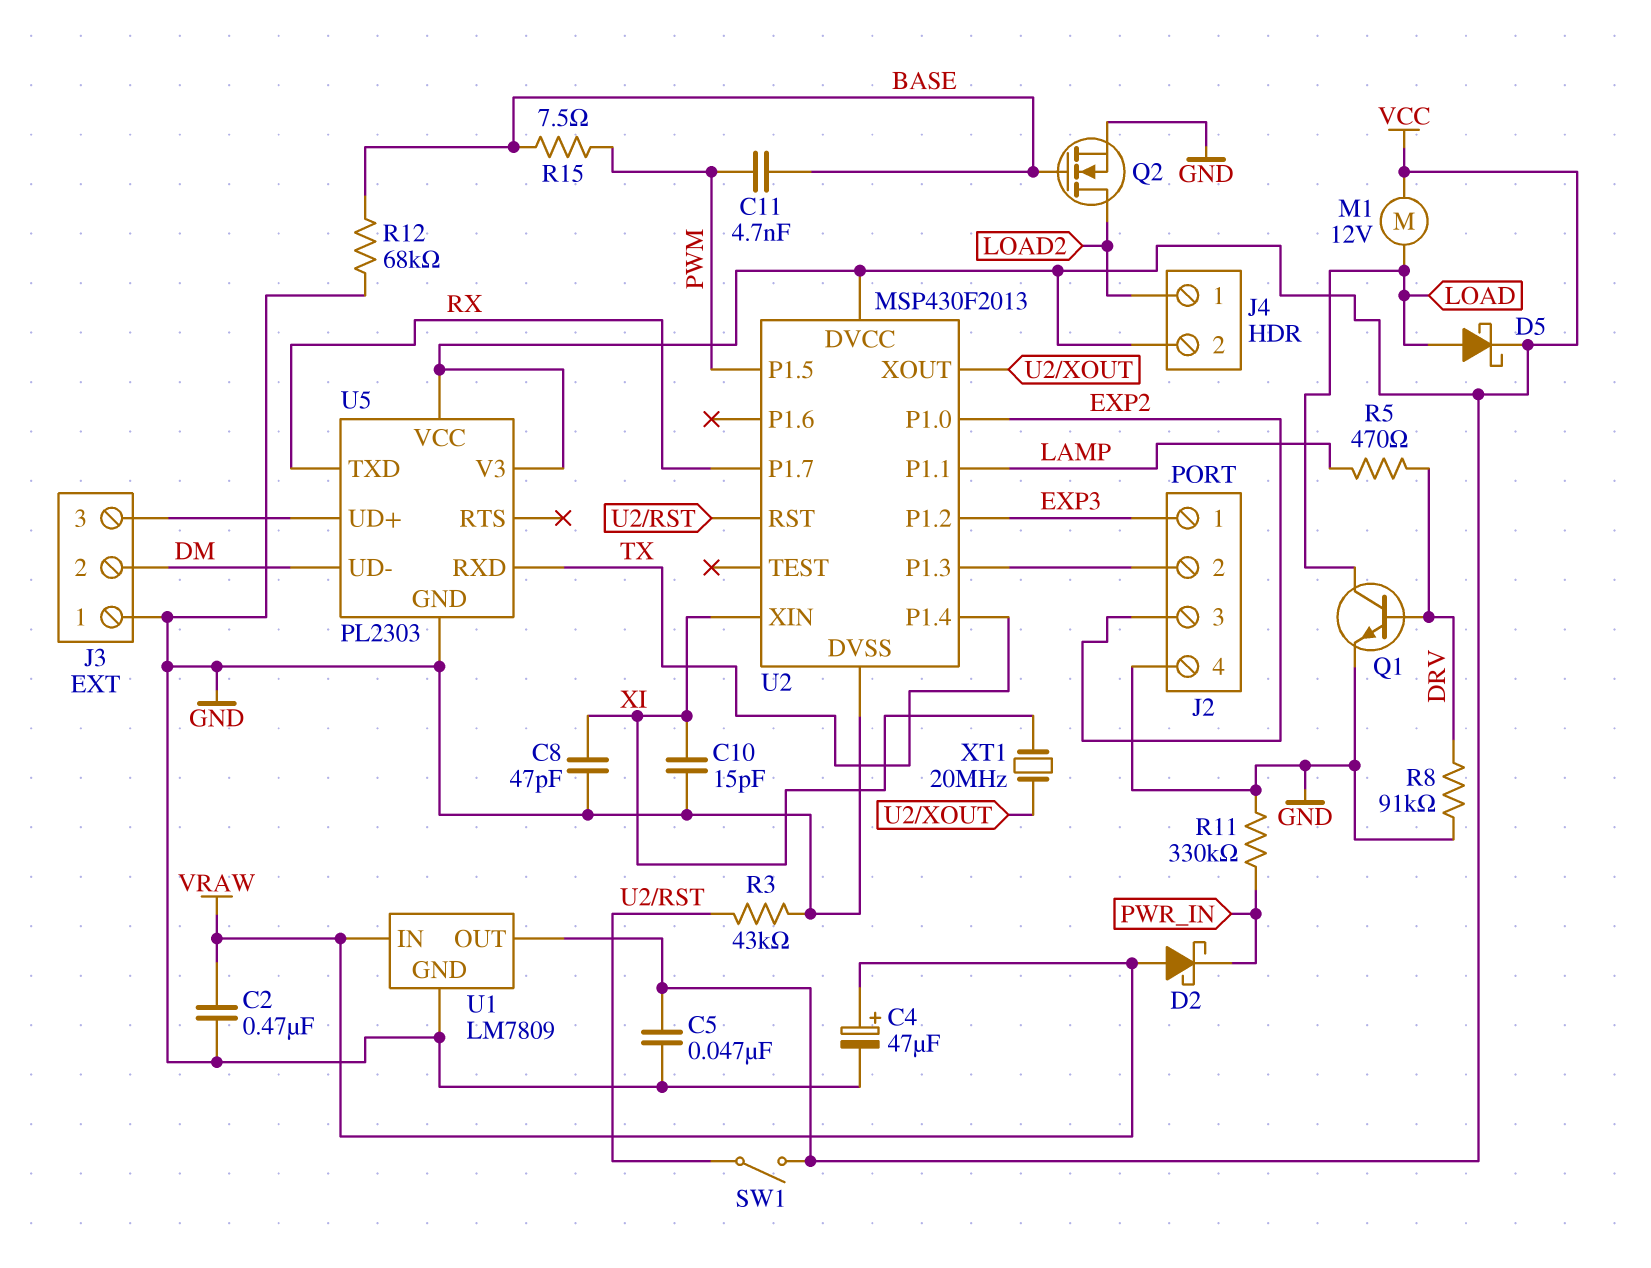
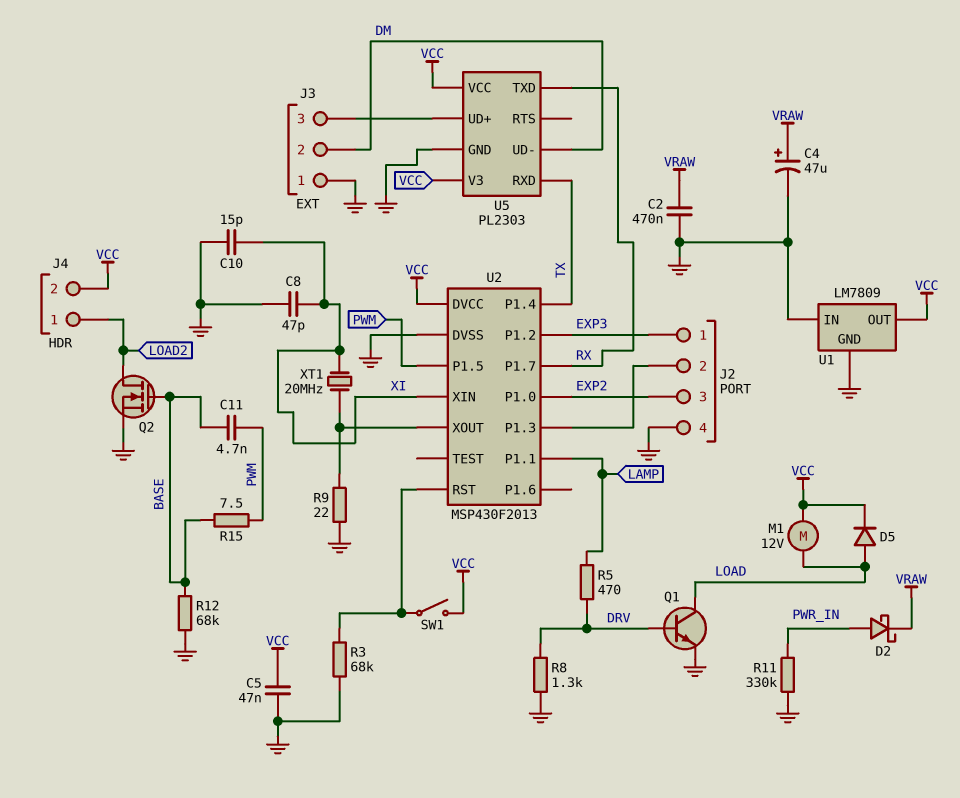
D2: schottky (A VRAW, K PWR_IN) -> schottky (A PWR_IN, K VRAW)
D5: schottky (A LOAD, K VCC) -> diode (A LOAD, K VCC)
R3: 43k (GND, U2/RST) -> 68k (GND, U2/RST)
R8: 91k (DRV, GND) -> 1.3k (DRV, GND)
R9: none -> 22 (GND, U2/XOUT)
U1 pin IN: VRAW -> GND

